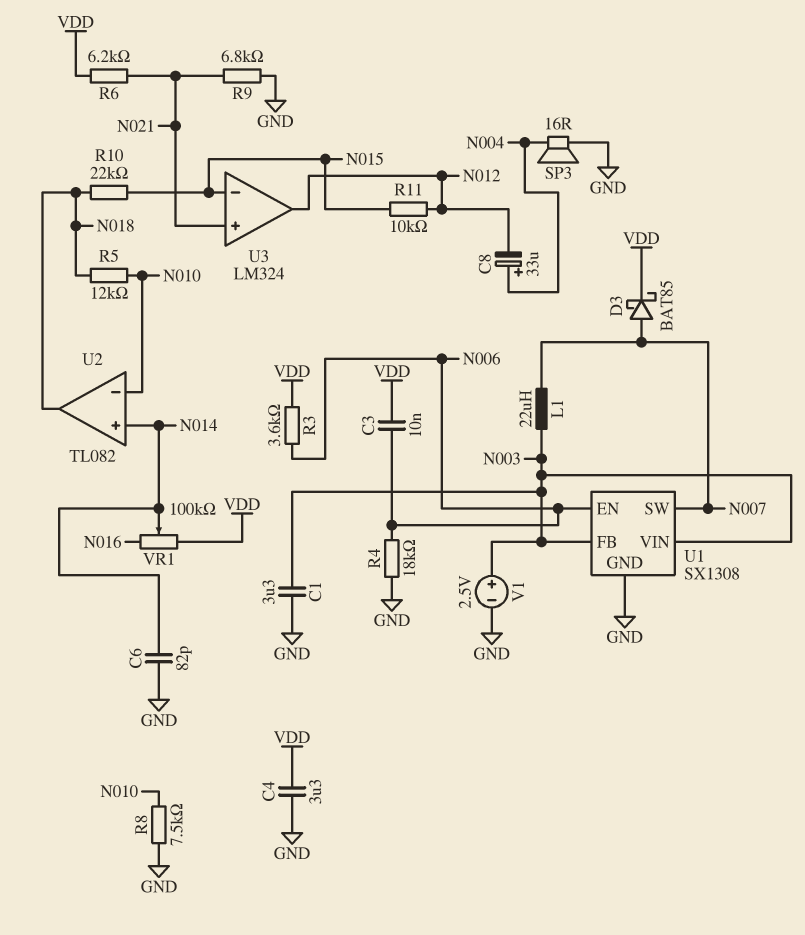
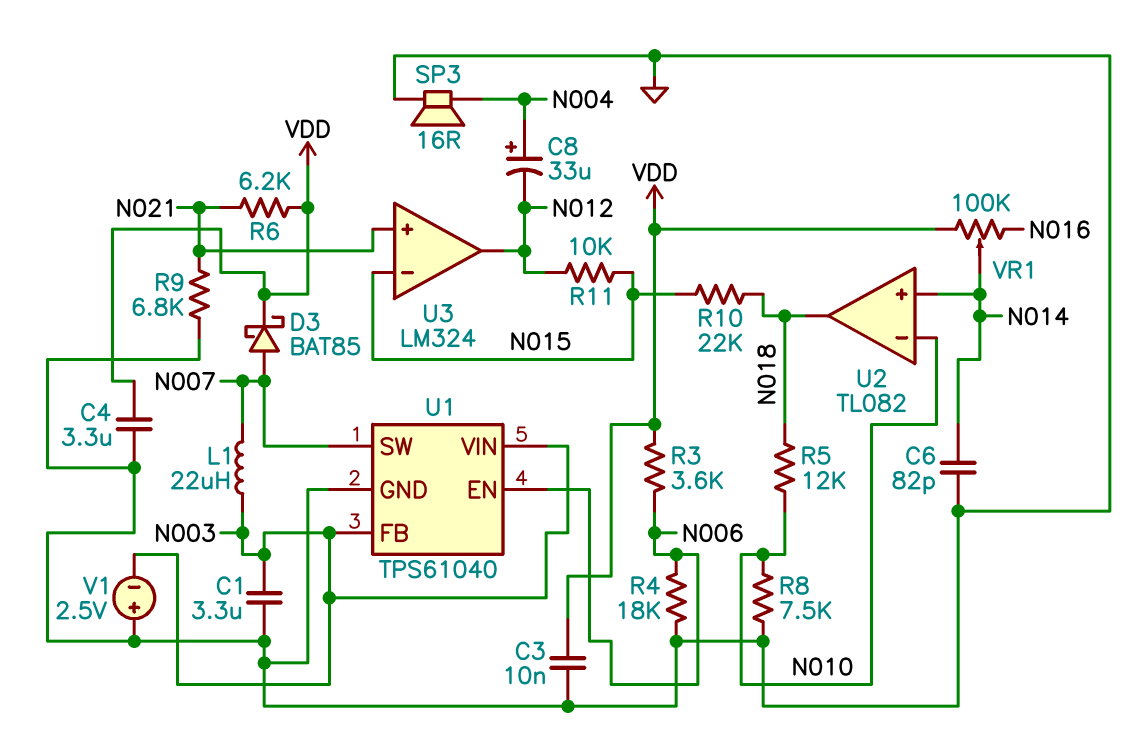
C3: 10nF (N006, VDD) -> 10nF (GND, VDD)
U1: SX1308 -> TPS61040
V1: 2.5V (plus N003, minus GND) -> 2.5V (plus GND, minus N003)

